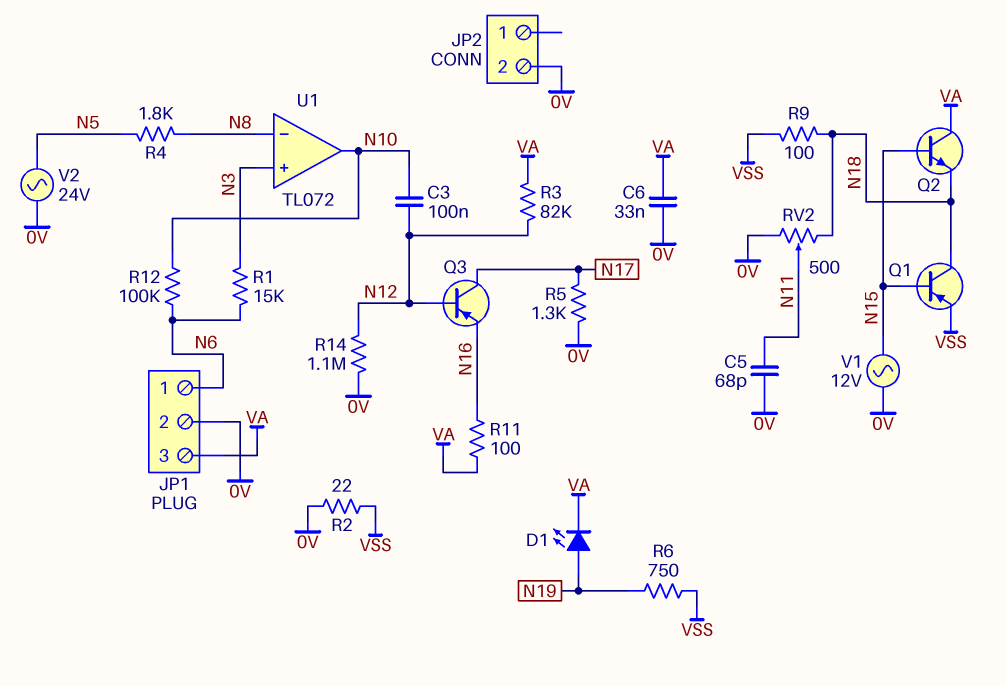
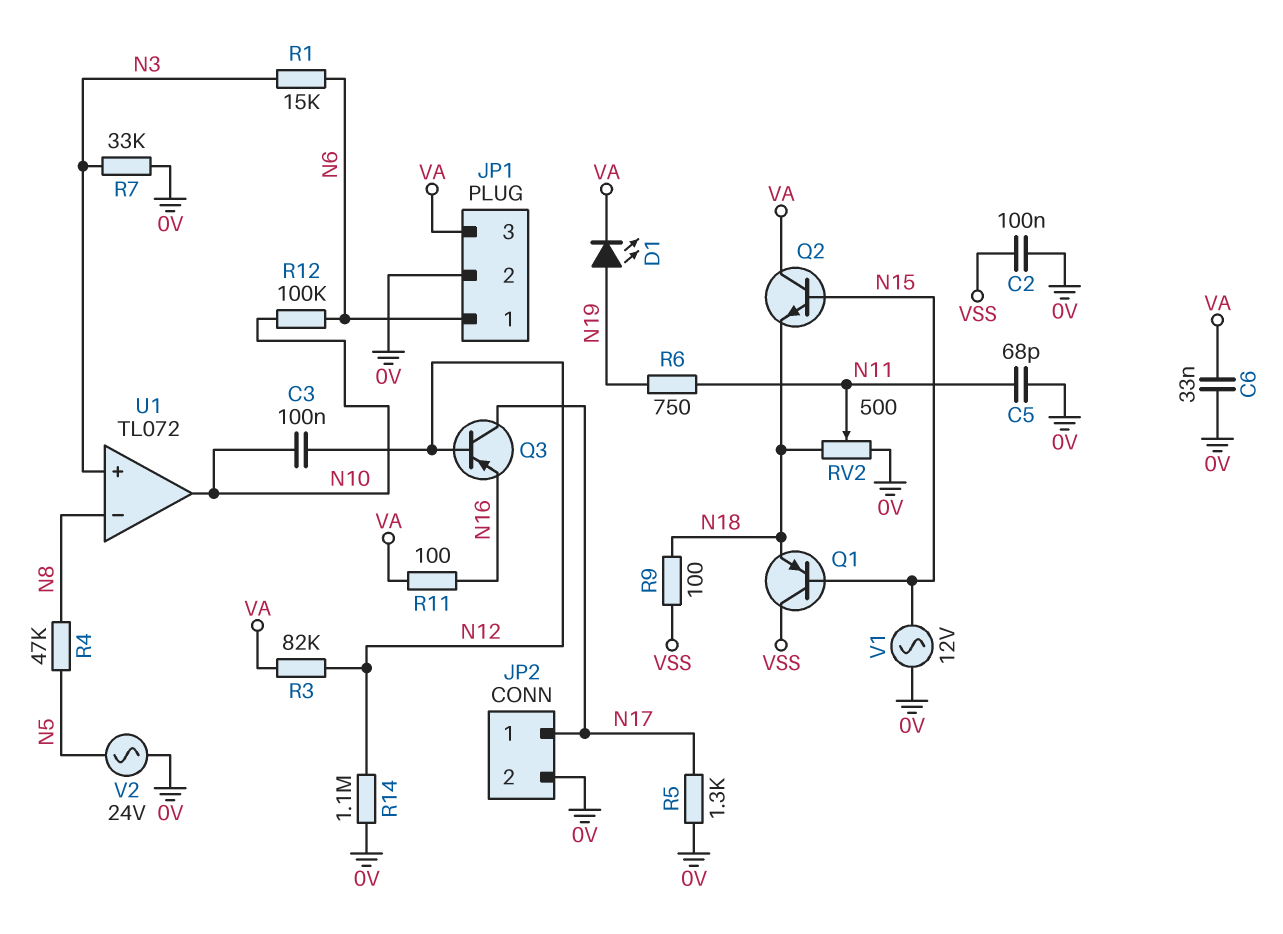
C2: none -> 100nF (0V, VSS)
JP2 pin 1: none -> N17
Q1: PNP (B N15, C N18, E VSS) -> PNP (B N15, C VSS, E N18)
R2: 22 (0V, VSS) -> none
R4: 1.8k (N5, N8) -> 47k (N5, N8)
R6: 750 (N19, VSS) -> 750 (N11, N19)
R7: none -> 33k (0V, N3)

